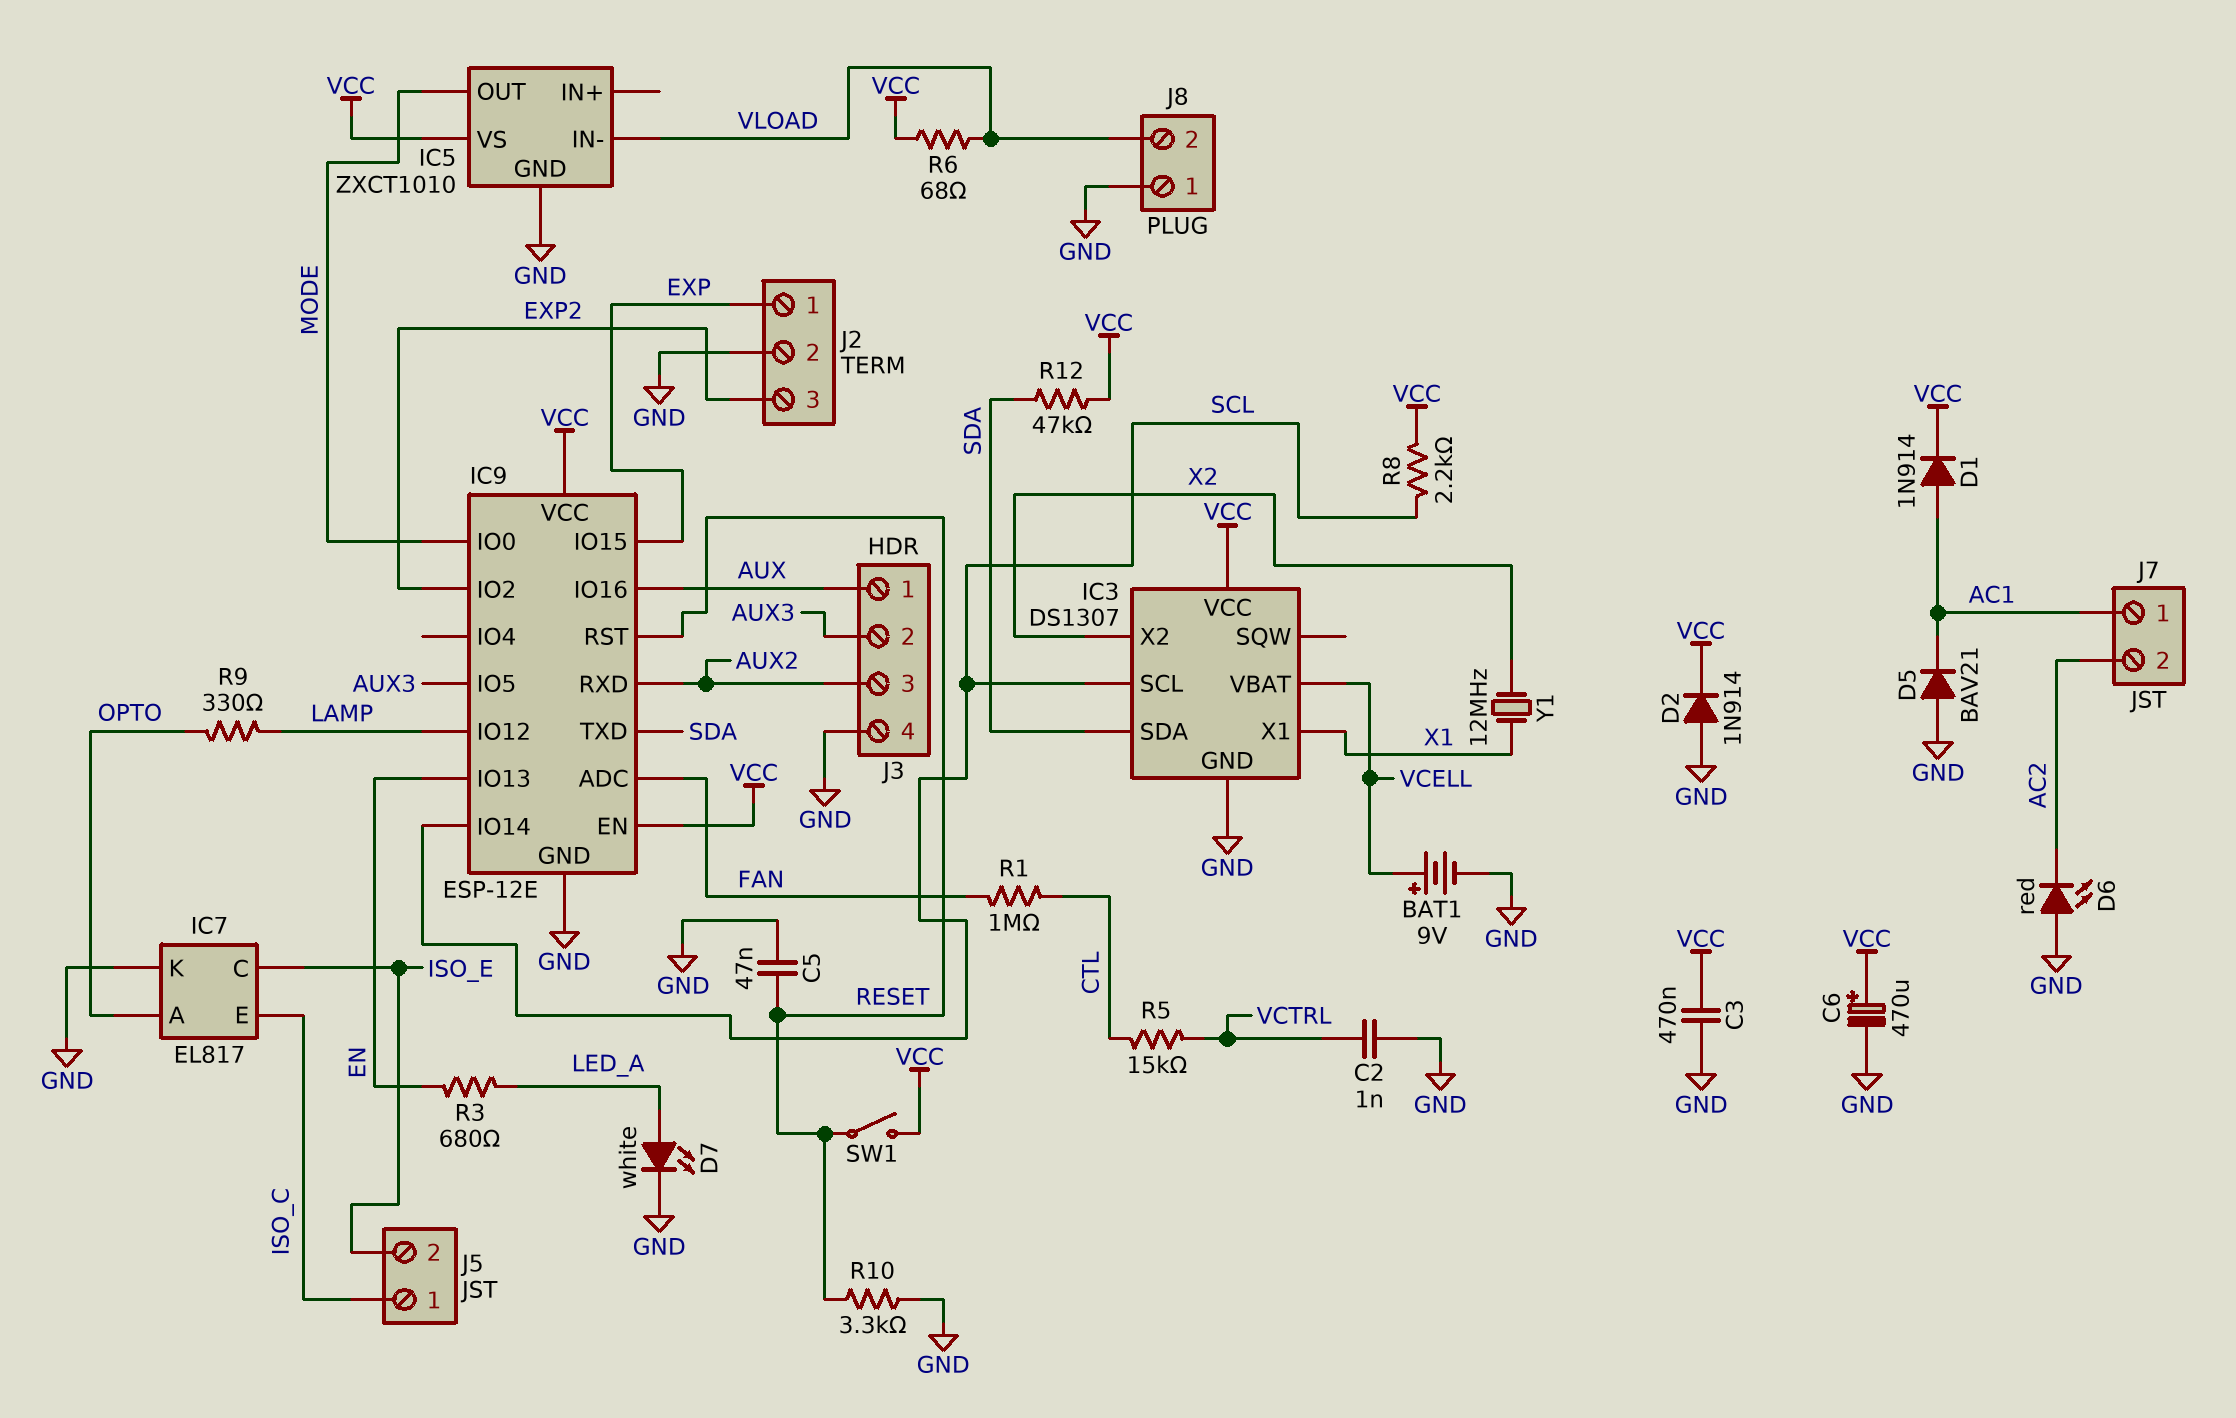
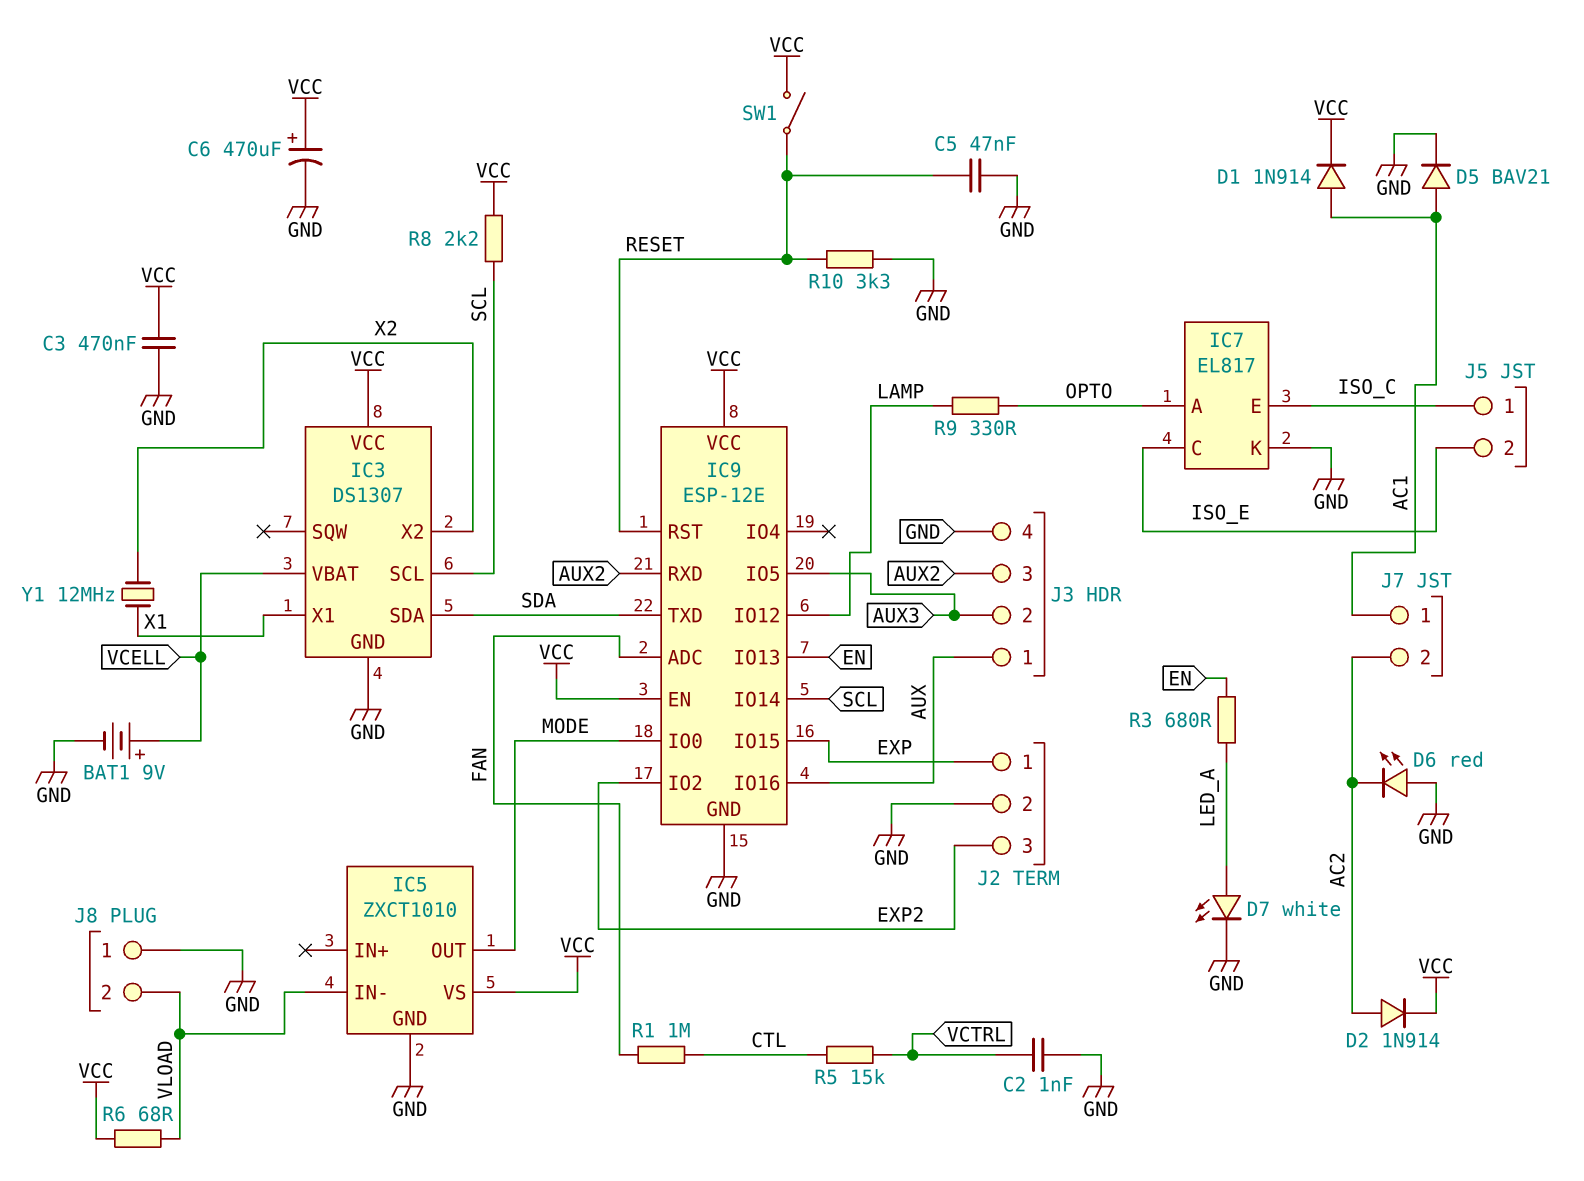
D2: diode 1N914 (A GND, K VCC) -> diode 1N914 (A AC2, K VCC)
D5: diode BAV21 (A GND, K AC1) -> diode BAV21 (A AC1, K GND)
R12: 47k (SDA, VCC) -> none

